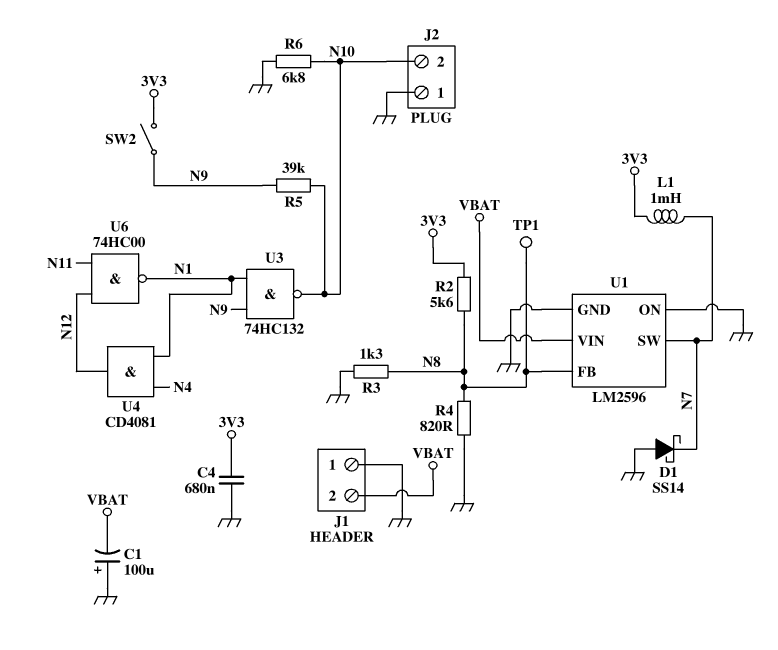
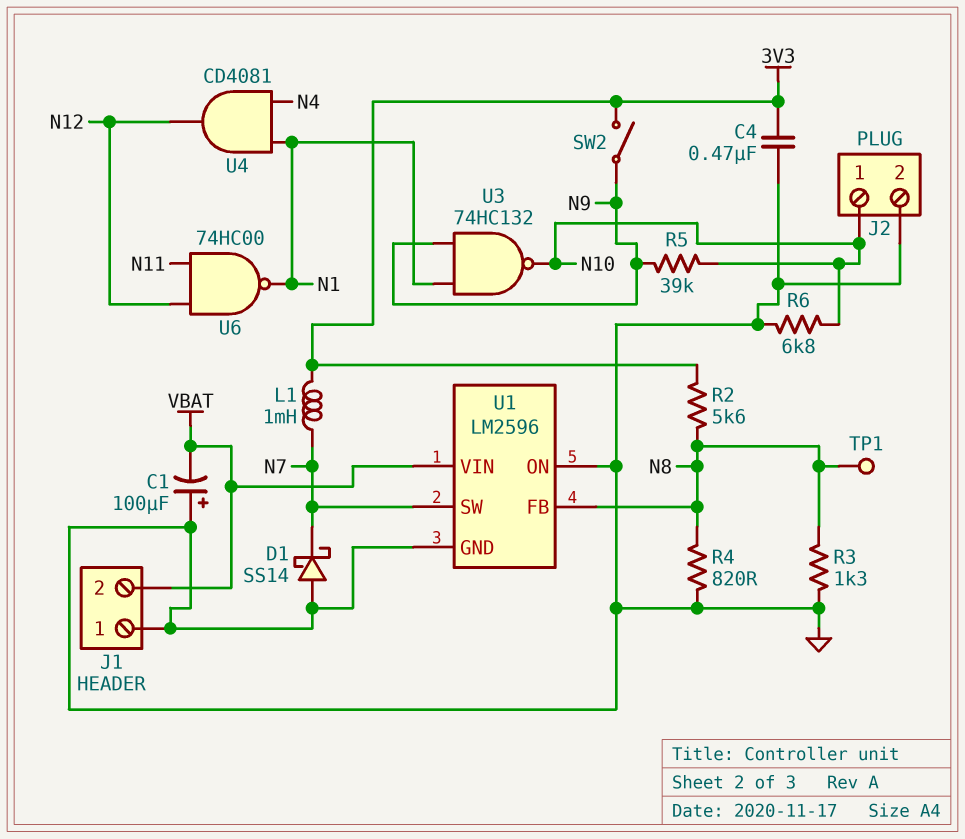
C4: 680nF (3V3, GND) -> 470nF (3V3, GND)
J2 pin 1: GND -> N10
J2 pin 2: N10 -> GND

